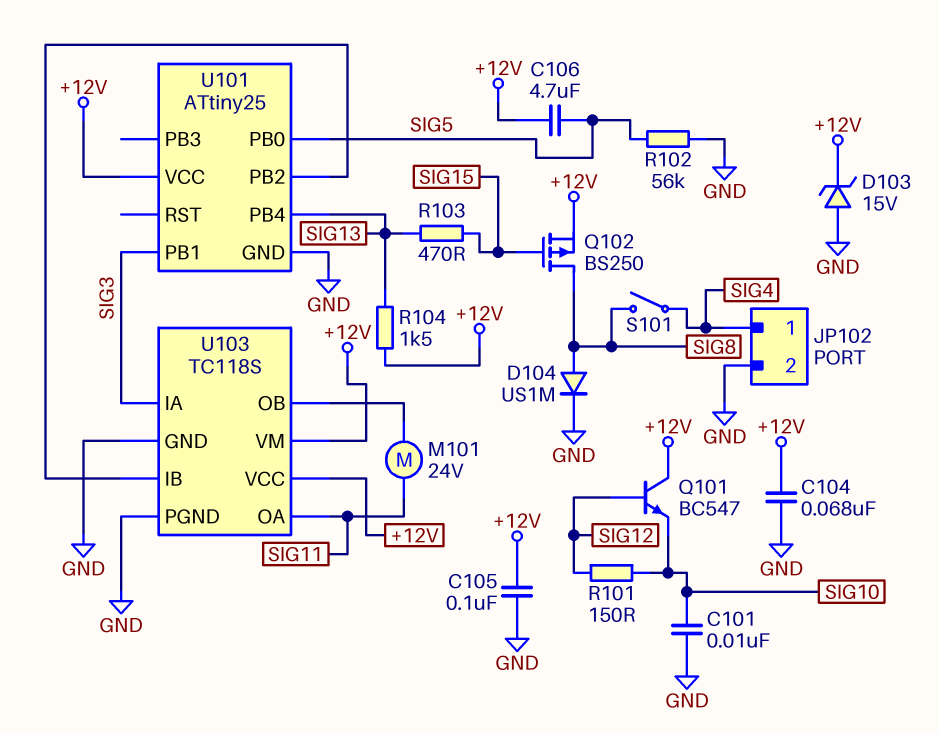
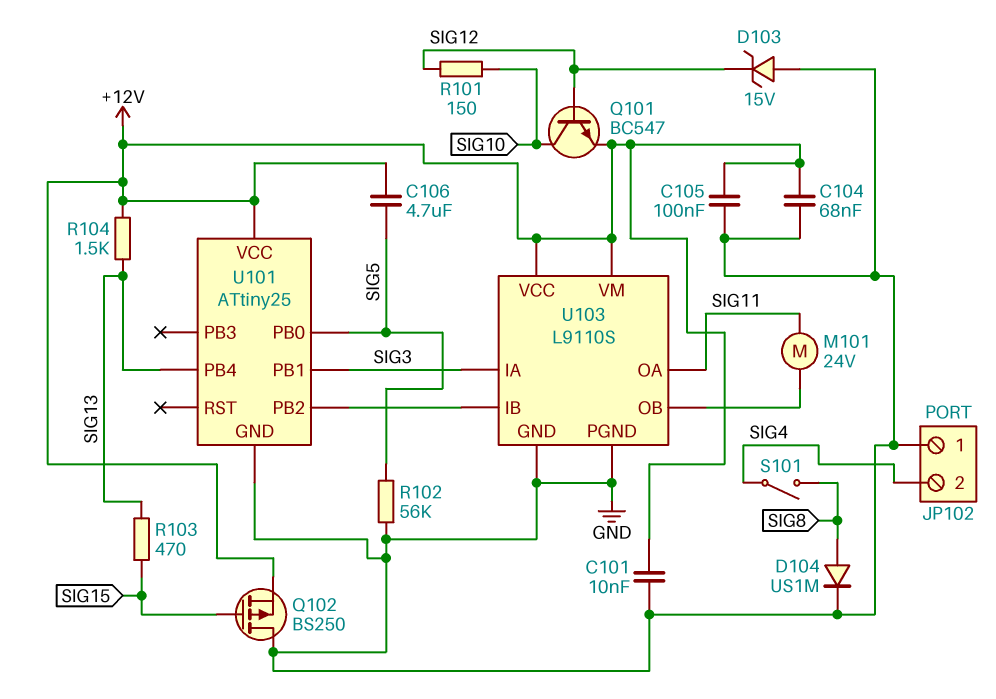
C101: 10nF (GND, SIG10) -> 10nF (+12V, GND)
D103: zener 15V (A GND, K +12V) -> zener 15V (A GND, K SIG12)
JP102 pin 1: SIG4 -> GND
JP102 pin 2: GND -> SIG4
Q101: NPN BC547 (B SIG12, C +12V, E SIG10) -> NPN BC547 (B SIG12, C SIG10, E +12V)
Q102: PMOS BS250 (G SIG15, D SIG8, S +12V) -> PMOS BS250 (G SIG15, D GND, S +12V)
U103: TC118S -> L9110S

